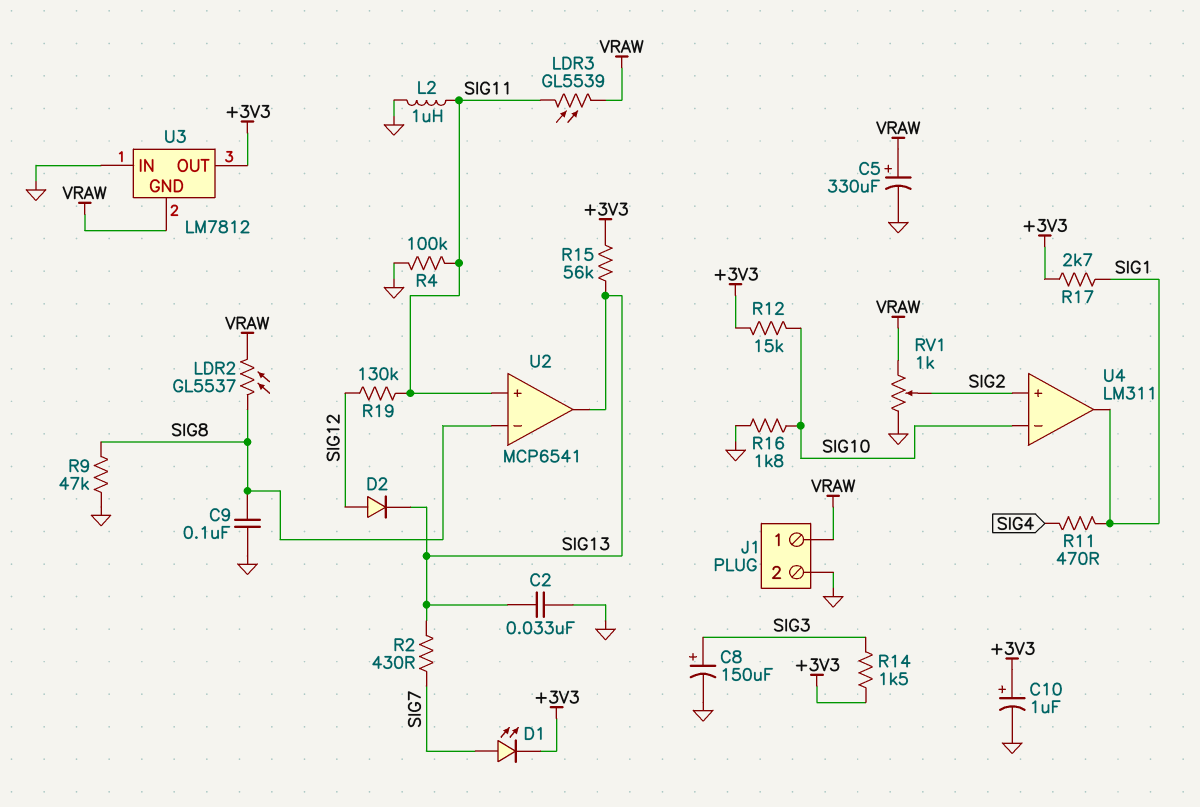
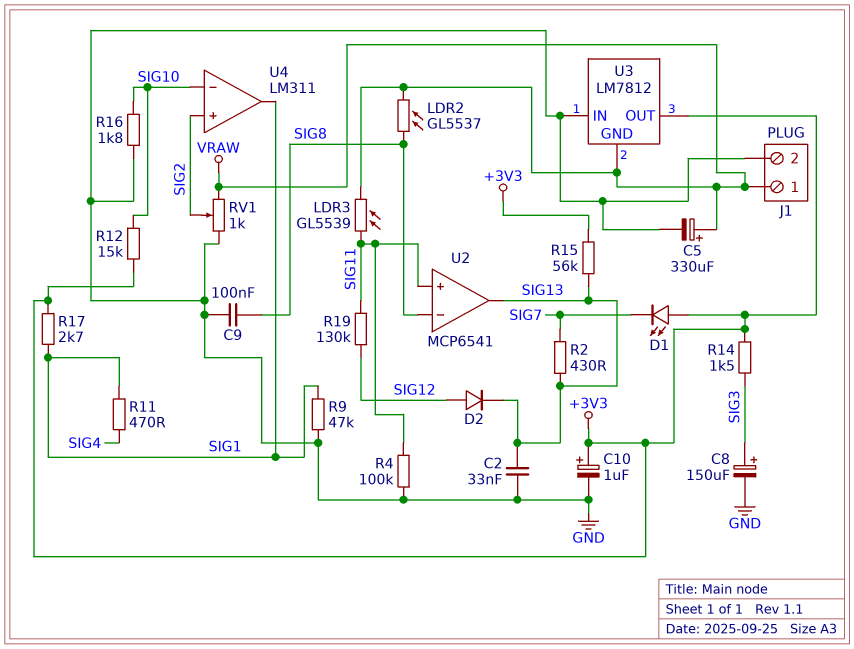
D1: LED (A SIG7, K +3V3) -> LED (A +3V3, K SIG7)
L2: 1uH (GND, SIG11) -> none
R9: 47k (GND, SIG8) -> 47k (GND, SIG1)

